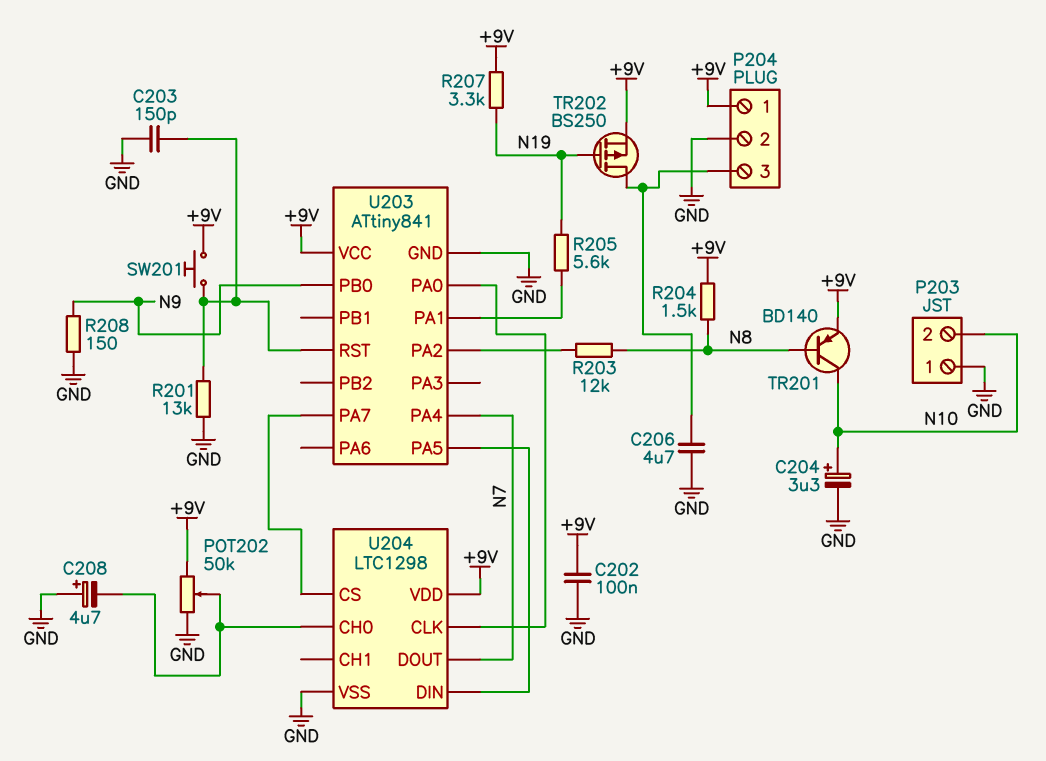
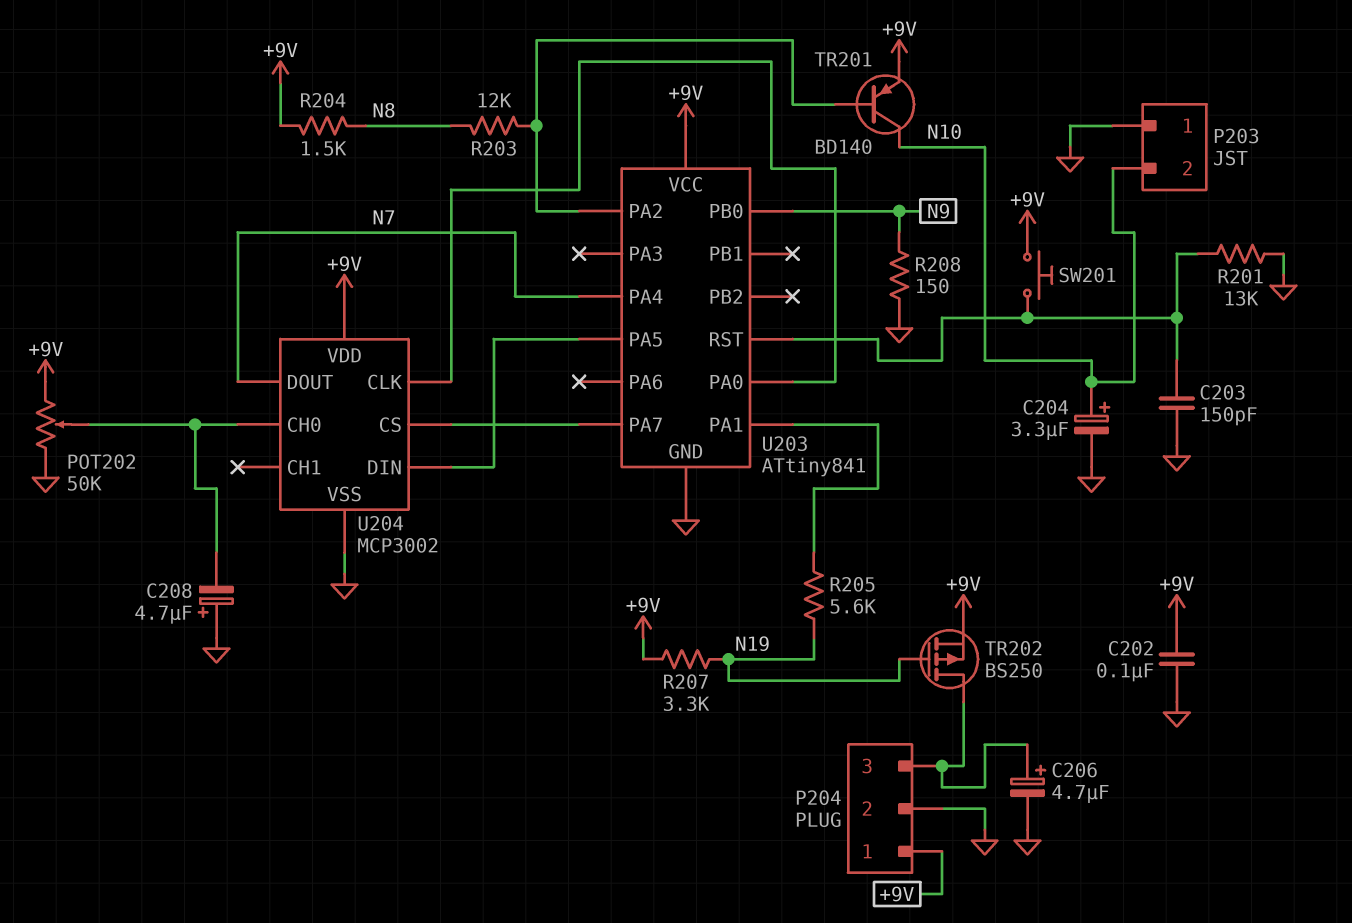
C206: 4.7uF (GND, P204/3) -> 4.7uF (plus P204/3, minus GND)
TR201: PNP BD140 (B N8, C N10, E +9V) -> PNP BD140 (B U203/PA2, C N10, E +9V)
U204: LTC1298 -> MCP3002

